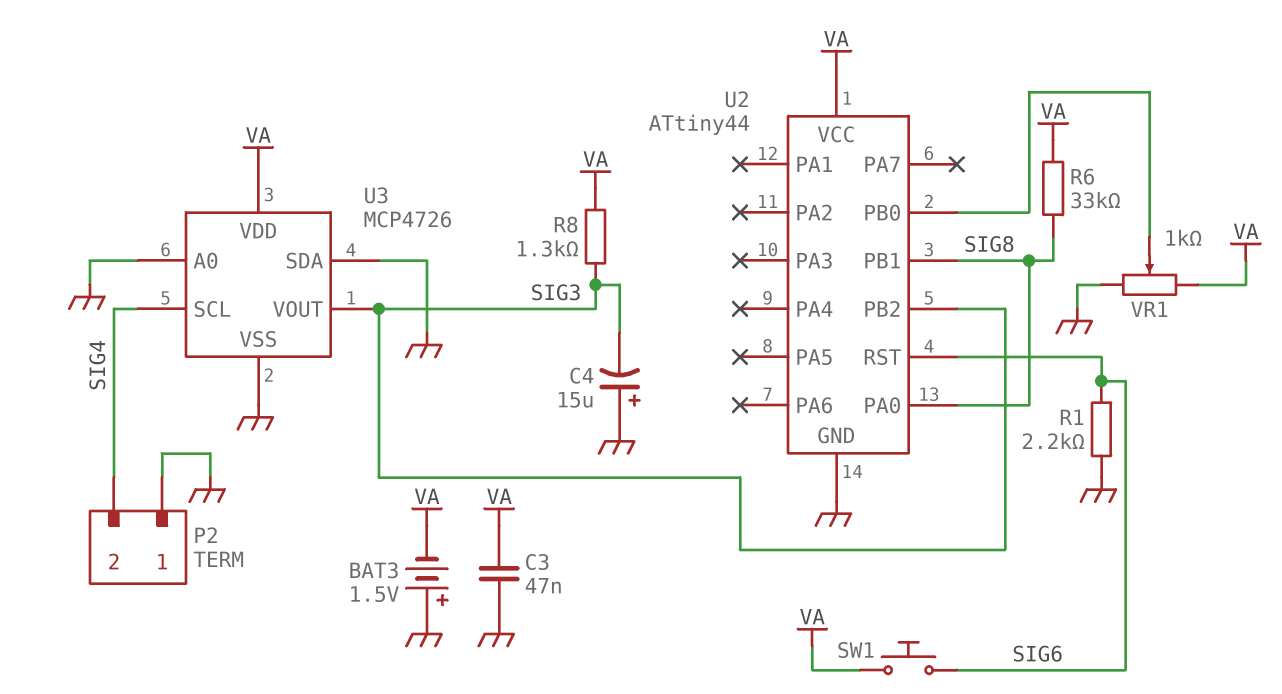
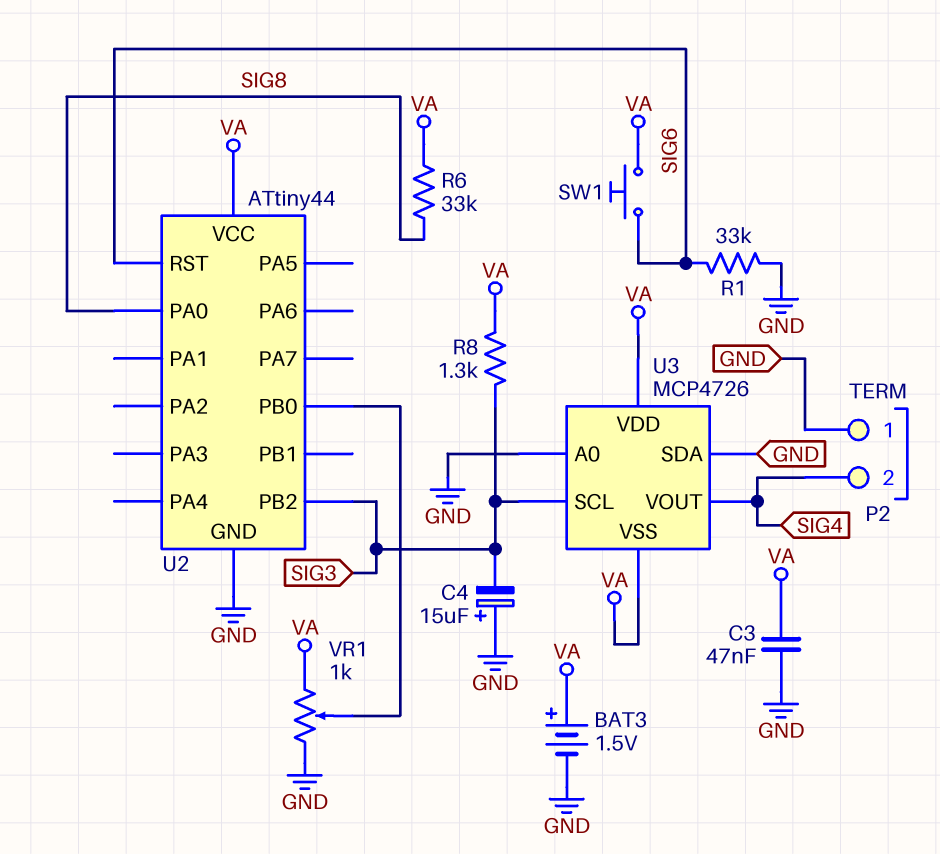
BAT3: 1.5V (plus GND, minus VA) -> 1.5V (plus VA, minus GND)
R1: 2.2k (GND, SIG6) -> 33k (GND, SIG6)
U2 pin PB1: SIG8 -> none
U3 pin SCL: SIG4 -> SIG3
U3 pin VOUT: SIG3 -> SIG4
U3 pin VSS: GND -> VA

